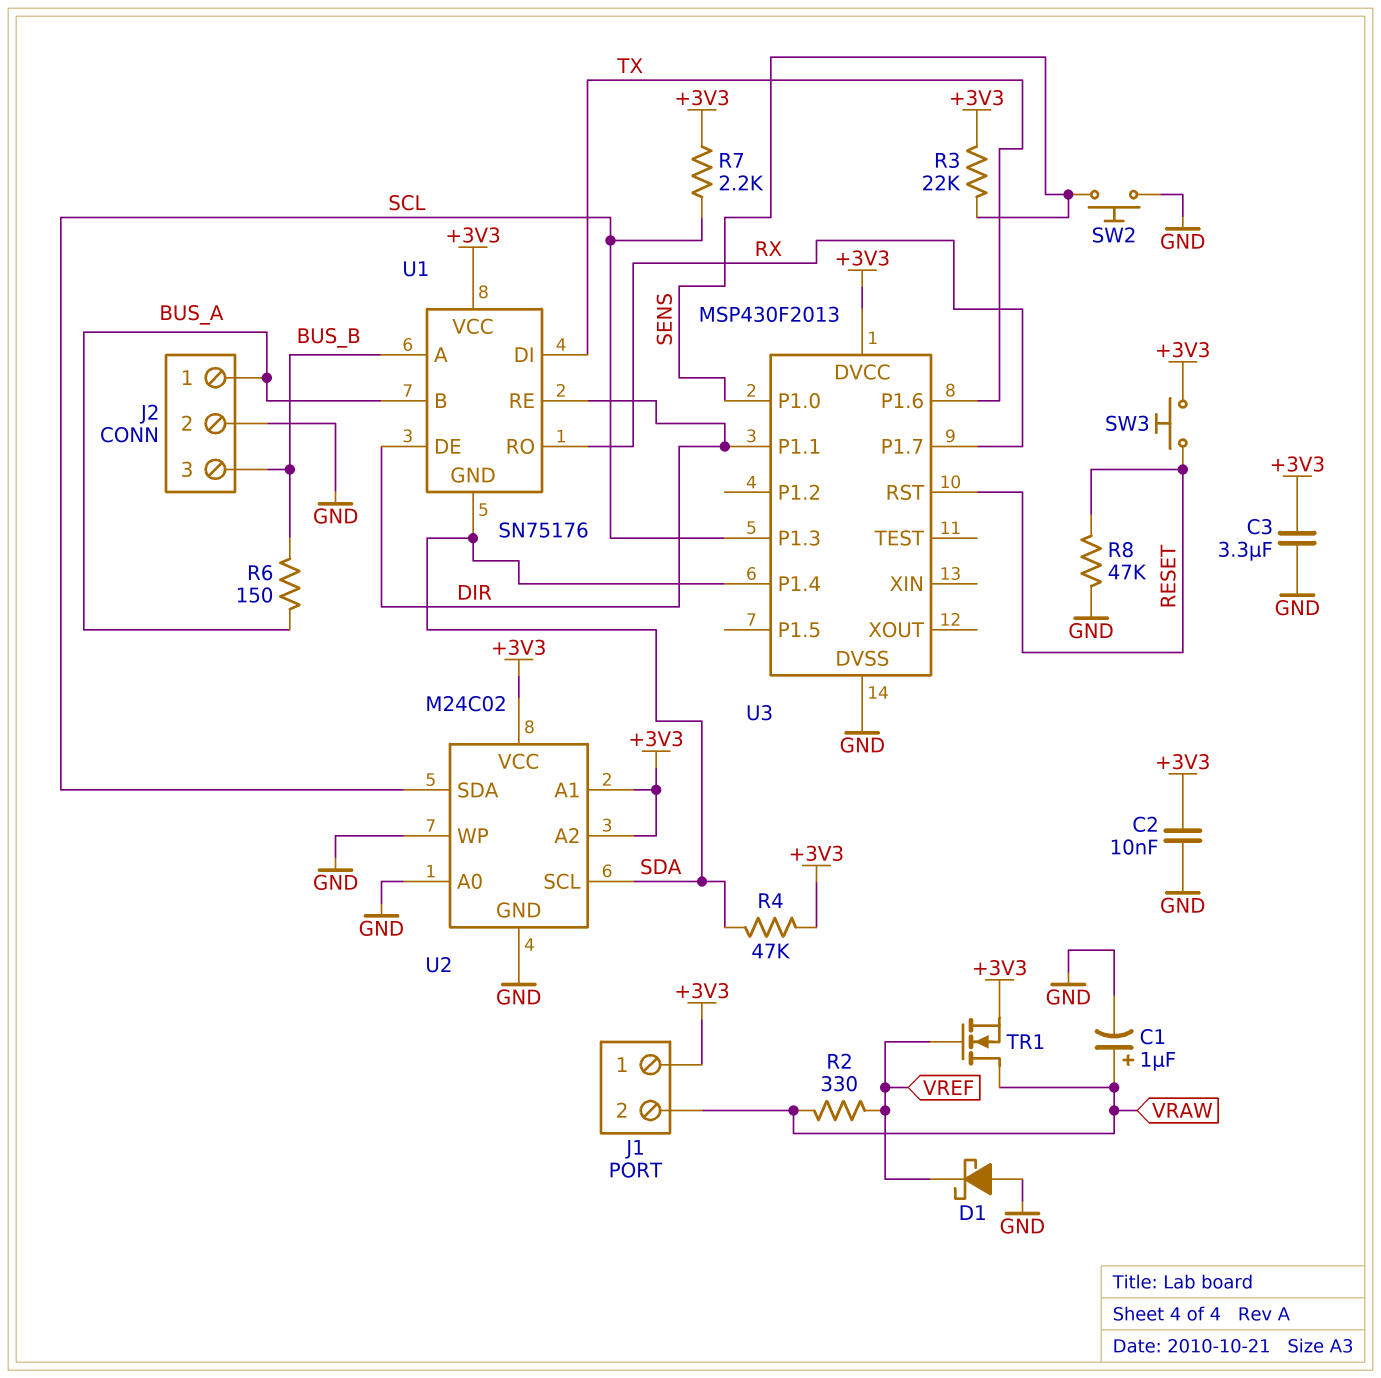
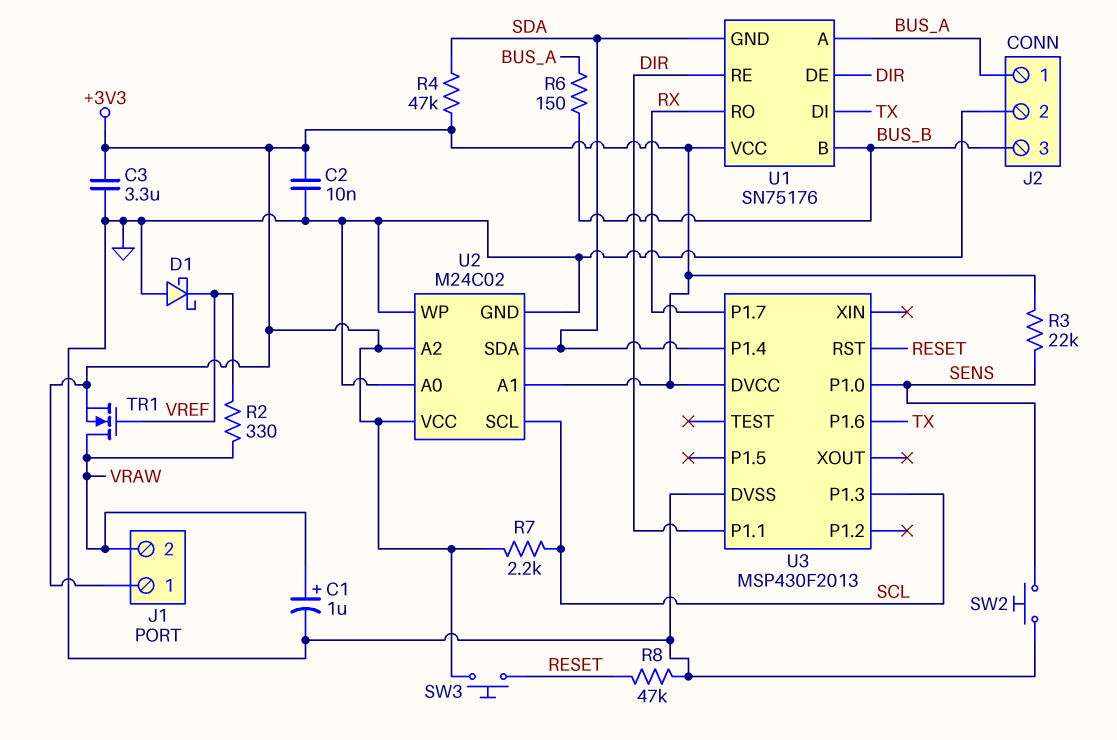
U1 pin A: BUS_B -> BUS_A
U1 pin B: BUS_A -> BUS_B
U2 pin SCL: SDA -> SCL
U2 pin SDA: SCL -> SDA

